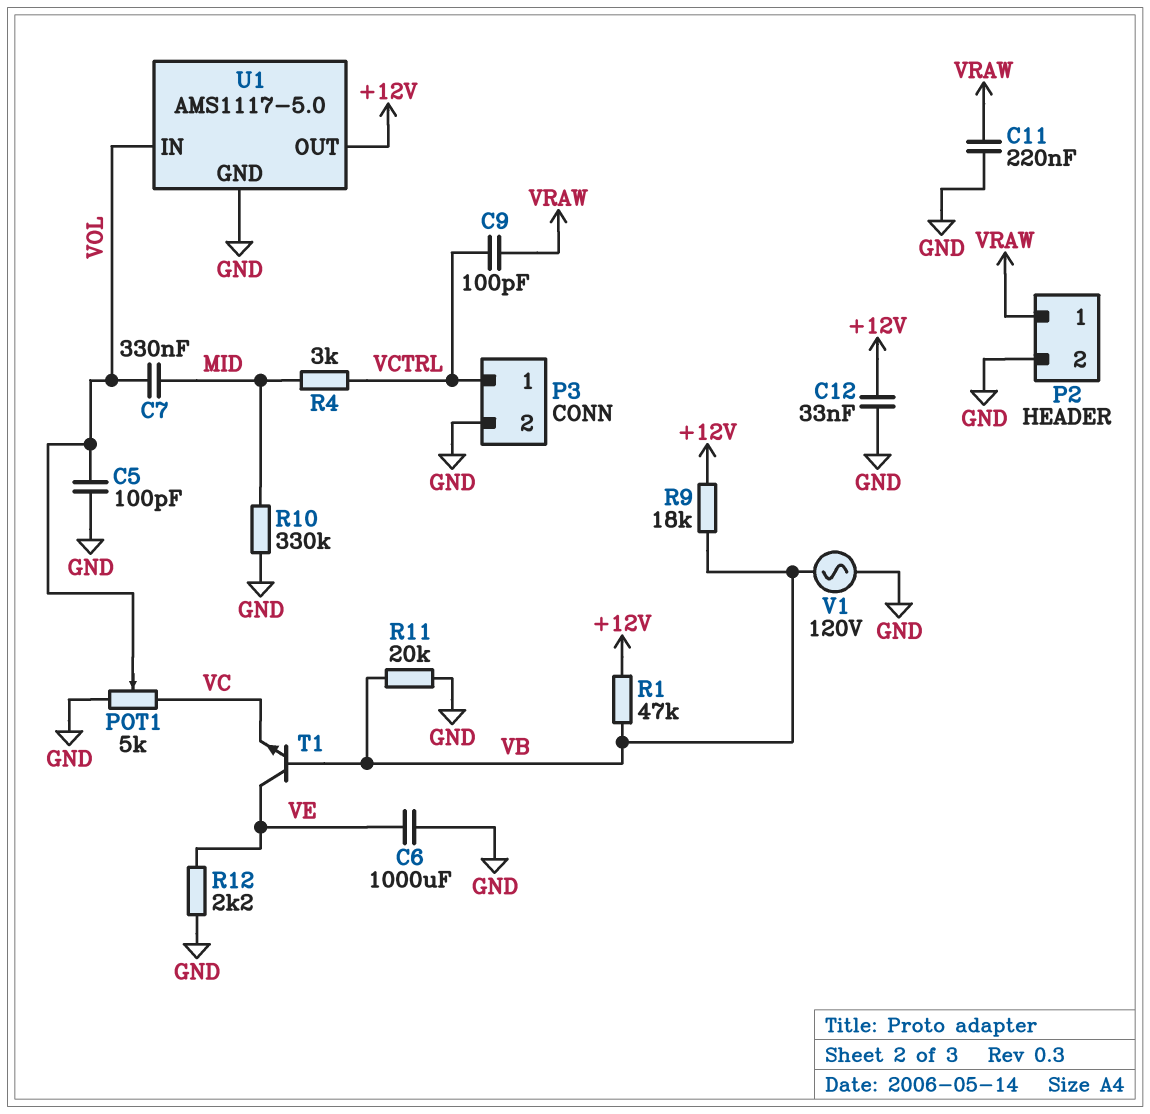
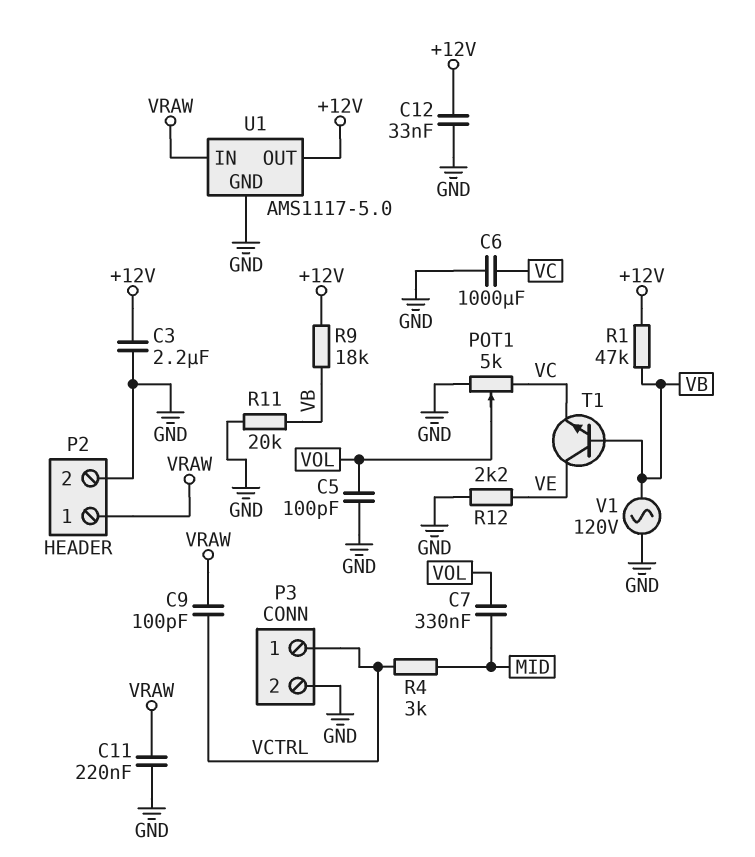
C3: none -> 2.2uF (+12V, GND)
C6: 1000uF (GND, VE) -> 1000uF (GND, VC)
R10: 330k (GND, MID) -> none
U1 pin IN: VOL -> VRAW

